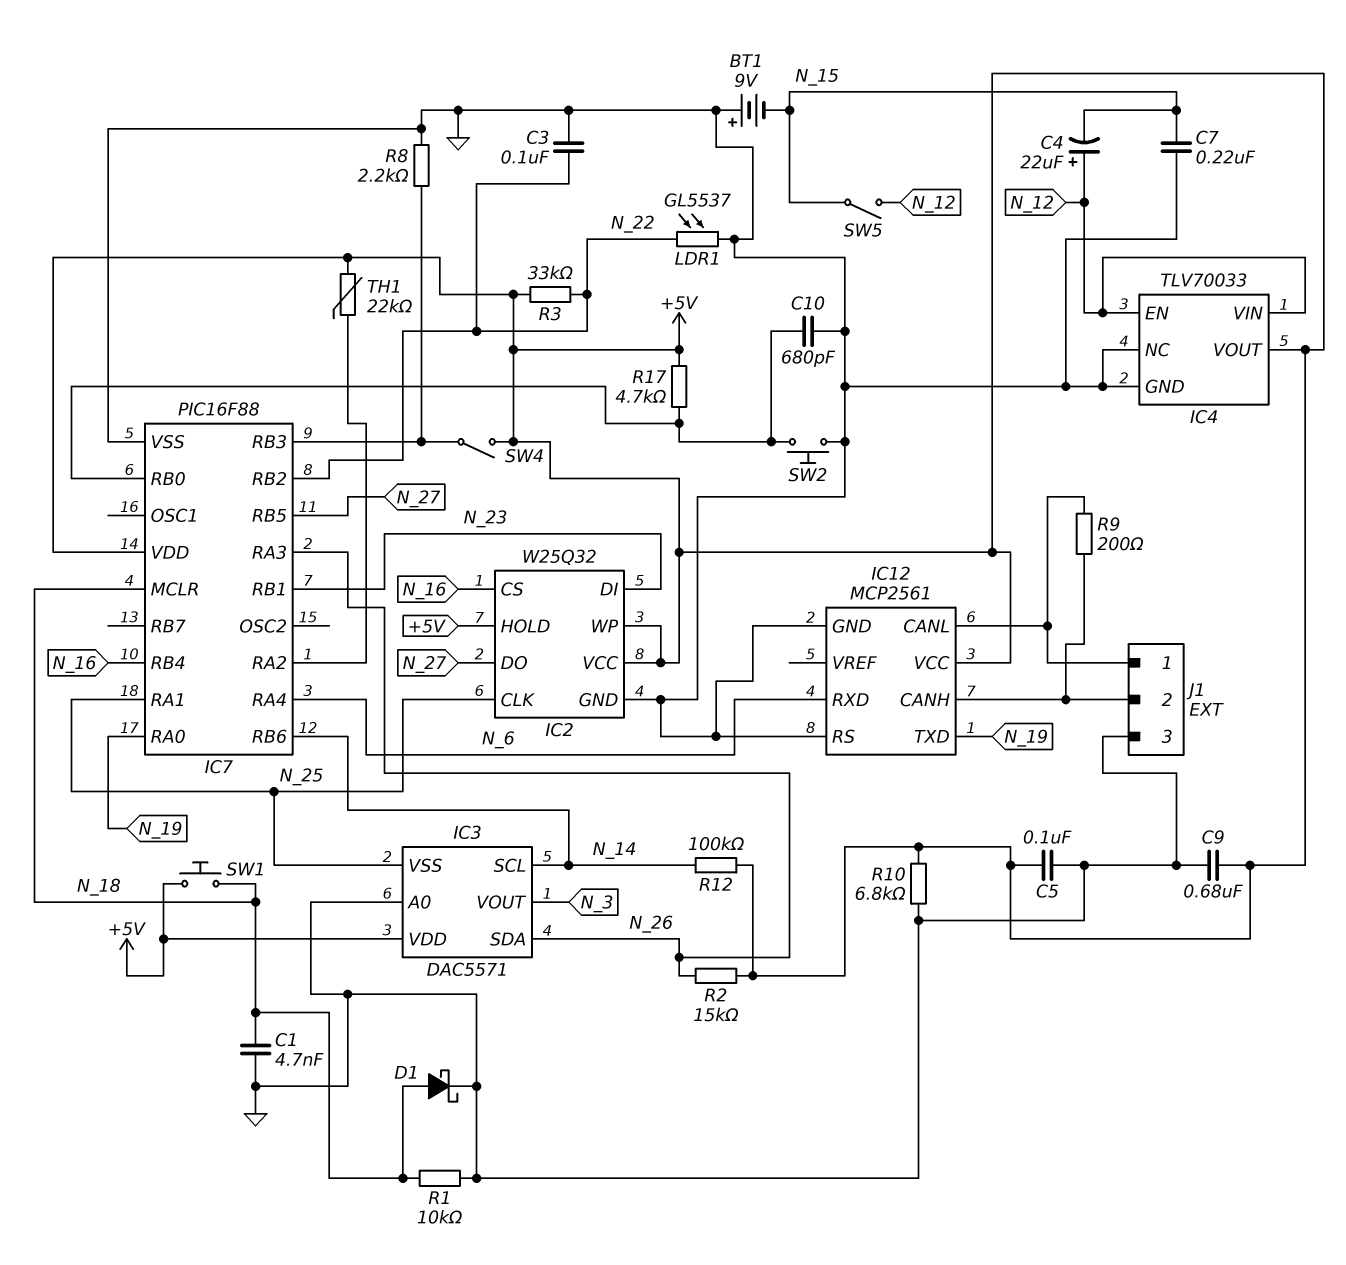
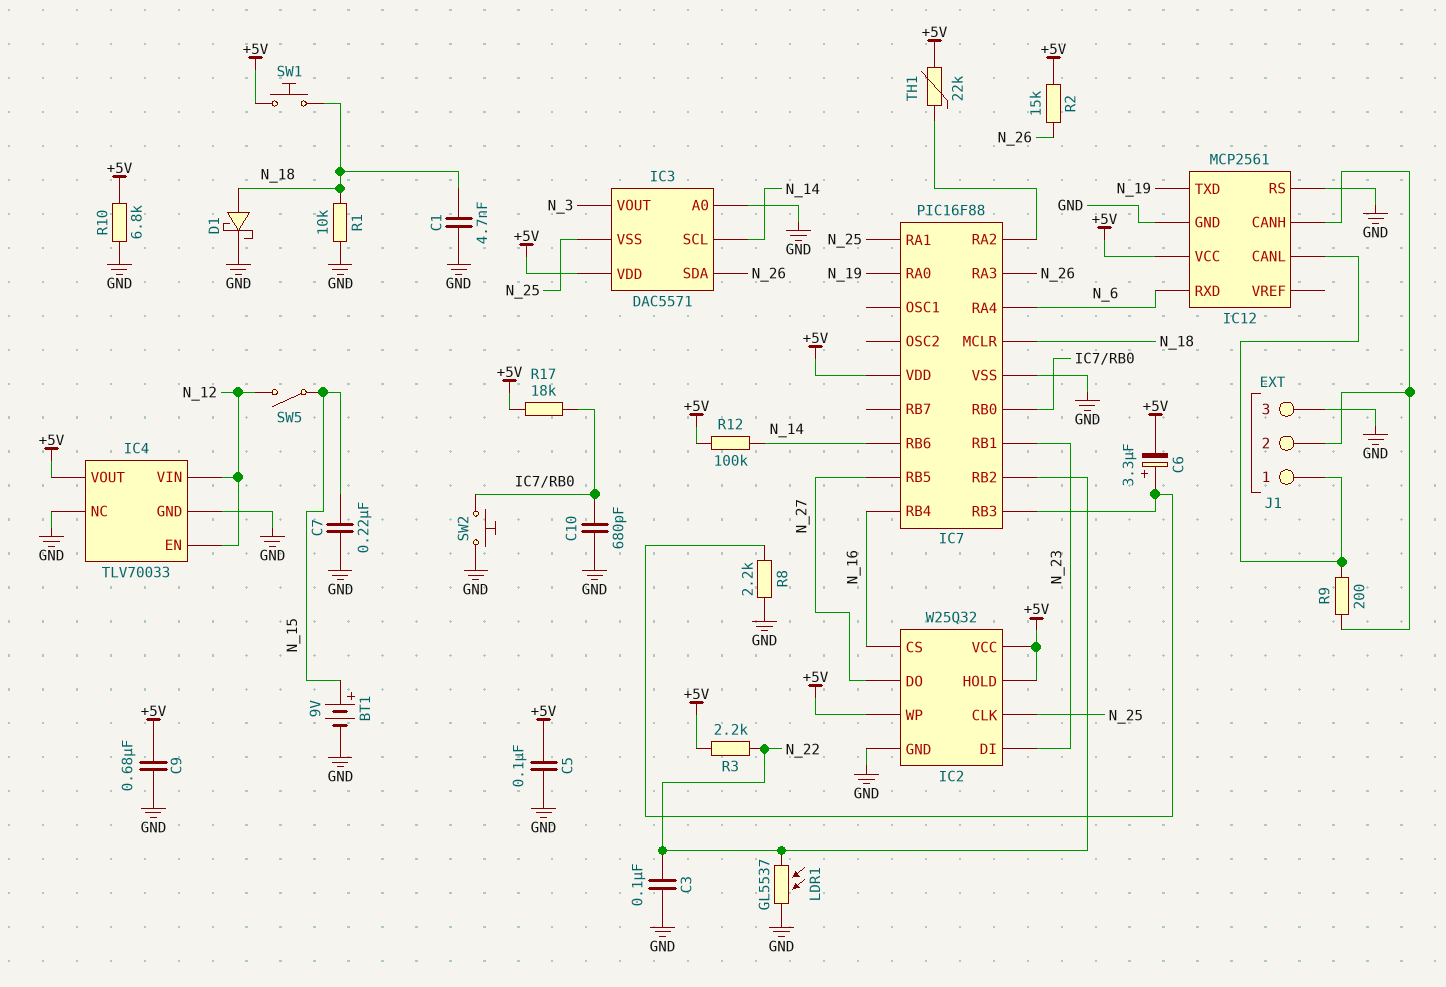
BT1: 9V (plus GND, minus N_15) -> 9V (plus N_15, minus GND)
C4: 22uF (plus N_12, minus N_15) -> none
C6: none -> 3.3uF (plus IC7/RB3, minus +5V)
R3: 33k (+5V, N_22) -> 2.2k (+5V, N_22)
R17: 4.7k (+5V, IC7/RB0) -> 18k (+5V, IC7/RB0)
SW4: switch (+5V, IC7/RB3) -> none

